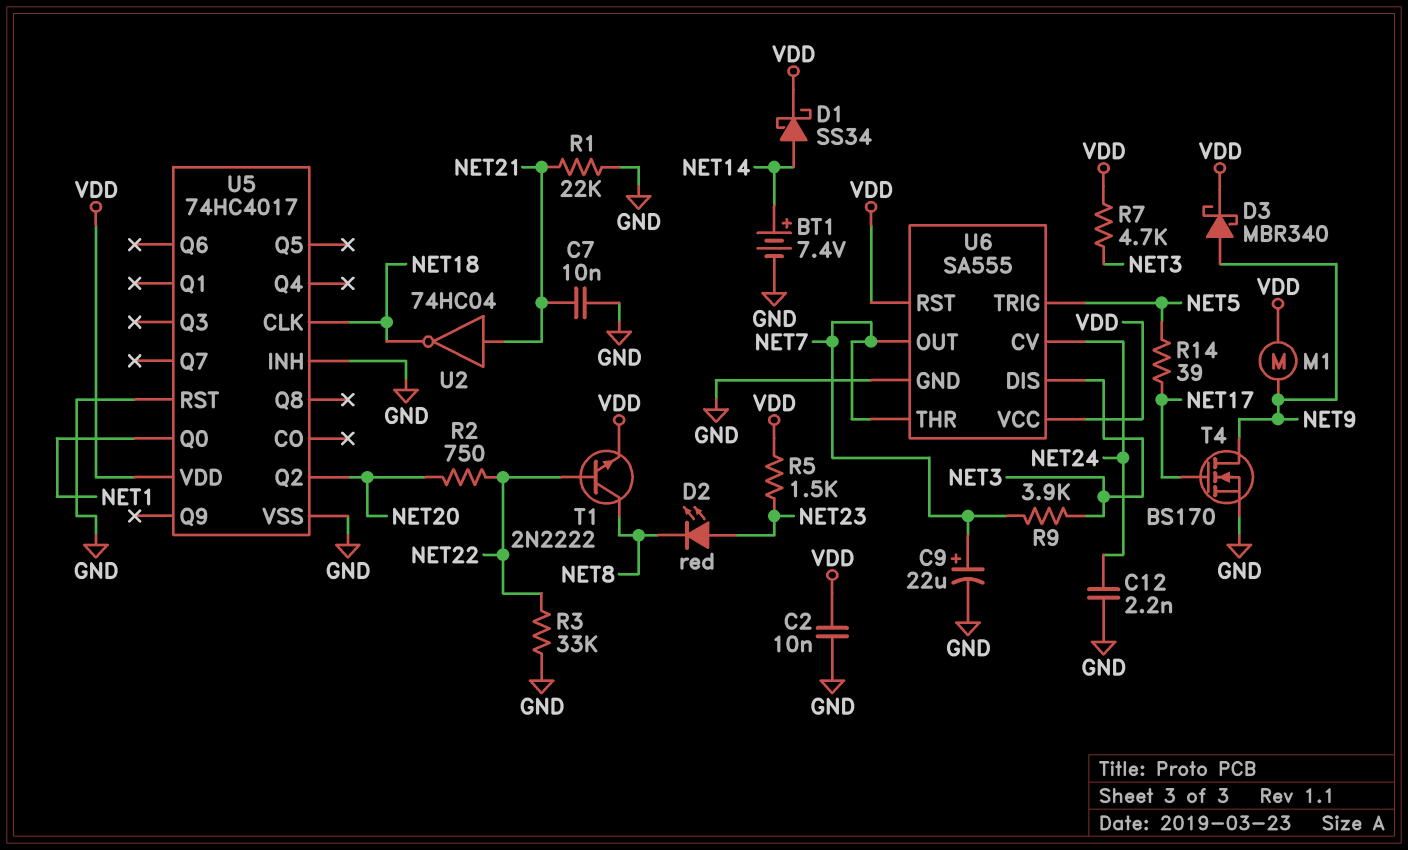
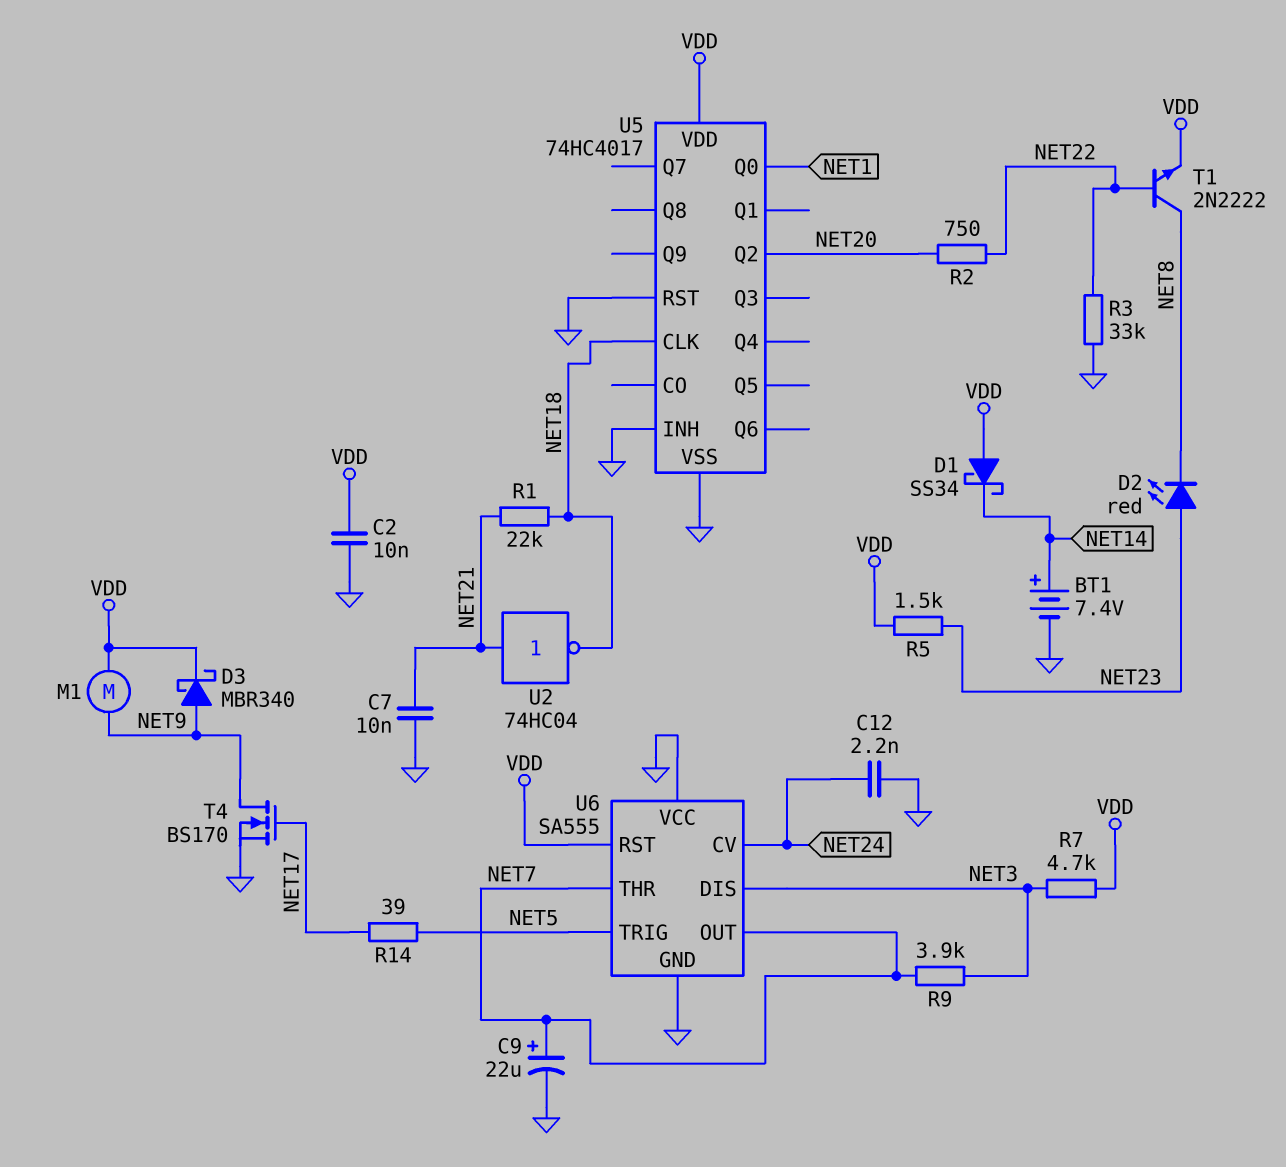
D1: schottky SS34 (A NET14, K VDD) -> schottky SS34 (A VDD, K NET14)
R1: 22k (GND, NET21) -> 22k (NET18, NET21)
U6 pin VCC: VDD -> GND

